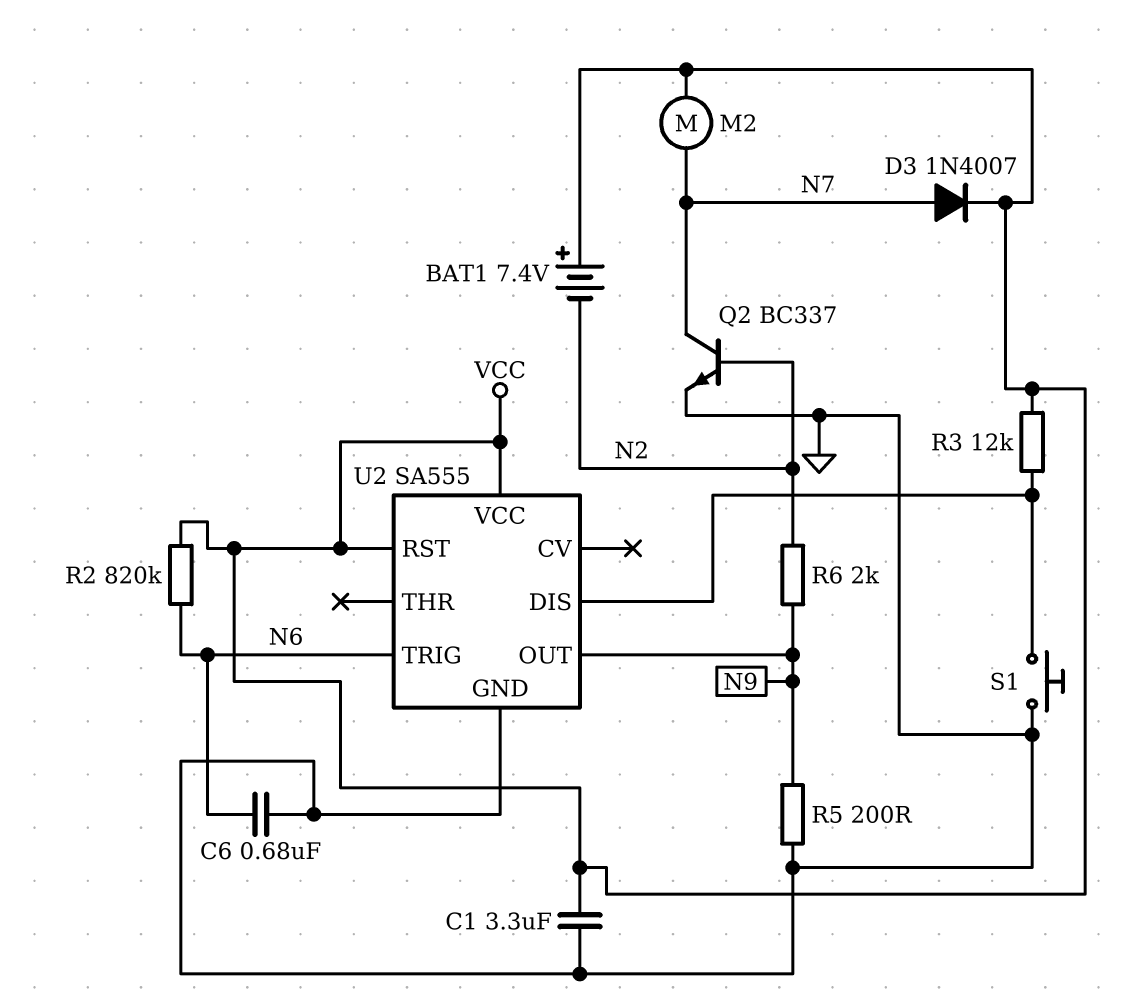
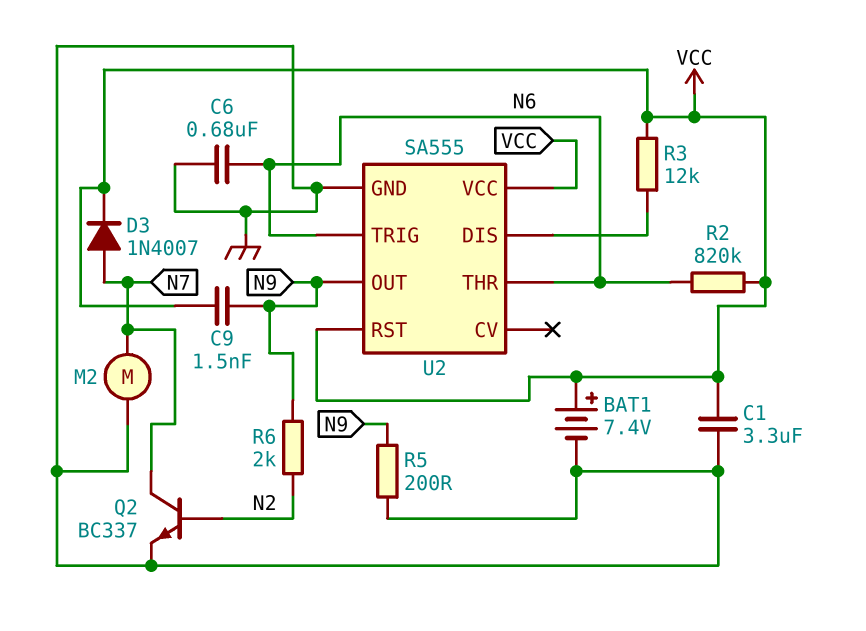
BAT1: 7.4V (plus VCC, minus N2) -> 7.4V (plus VCC, minus GND)
C9: none -> 1.5nF (N9, VCC)
M2: motor (N7, VCC) -> motor (GND, N7)
S1: button (GND, U2/DIS) -> none
U2 pin THR: none -> N6

